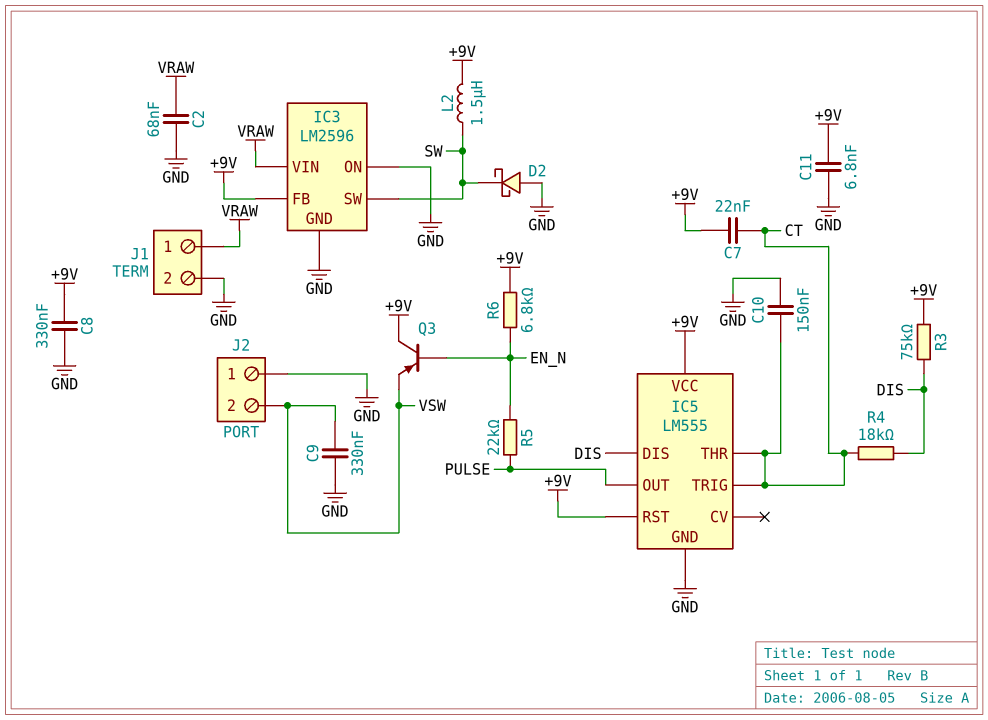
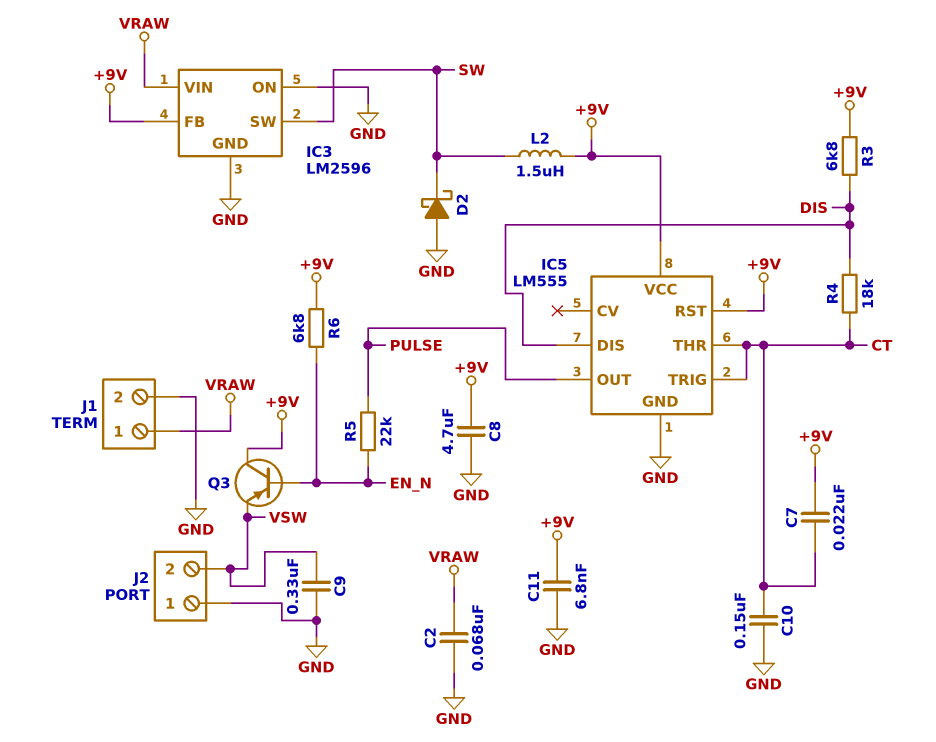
C8: 330nF (+9V, GND) -> 4.7uF (+9V, GND)
R3: 75k (+9V, DIS) -> 6.8k (+9V, DIS)

